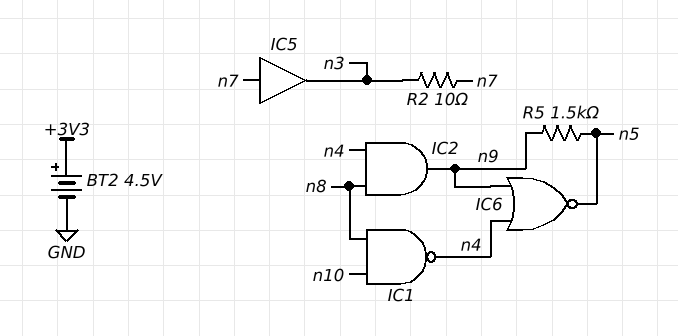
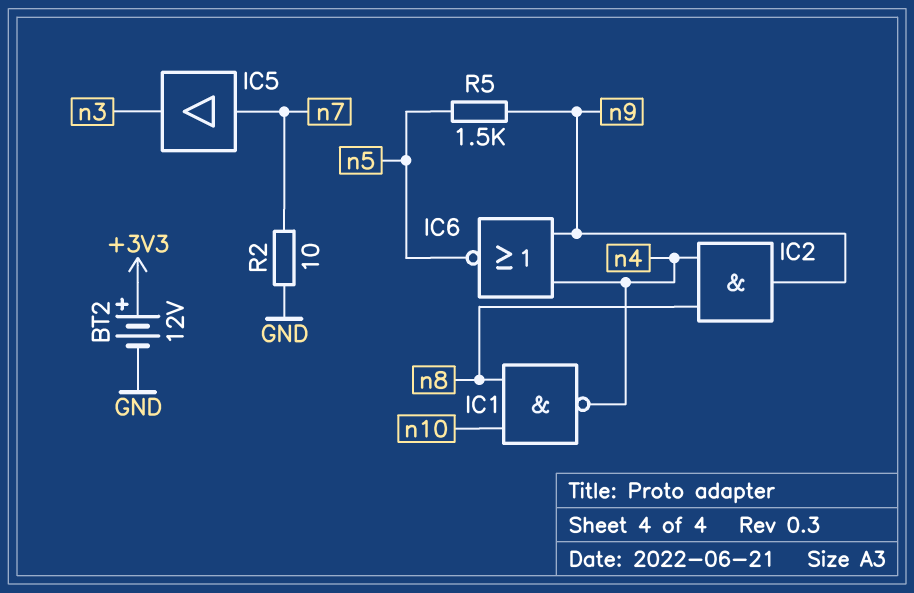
BT2: 4.5V (plus +3V3, minus GND) -> 12V (plus +3V3, minus GND)
R2: 10 (n3, n7) -> 10 (GND, n7)

